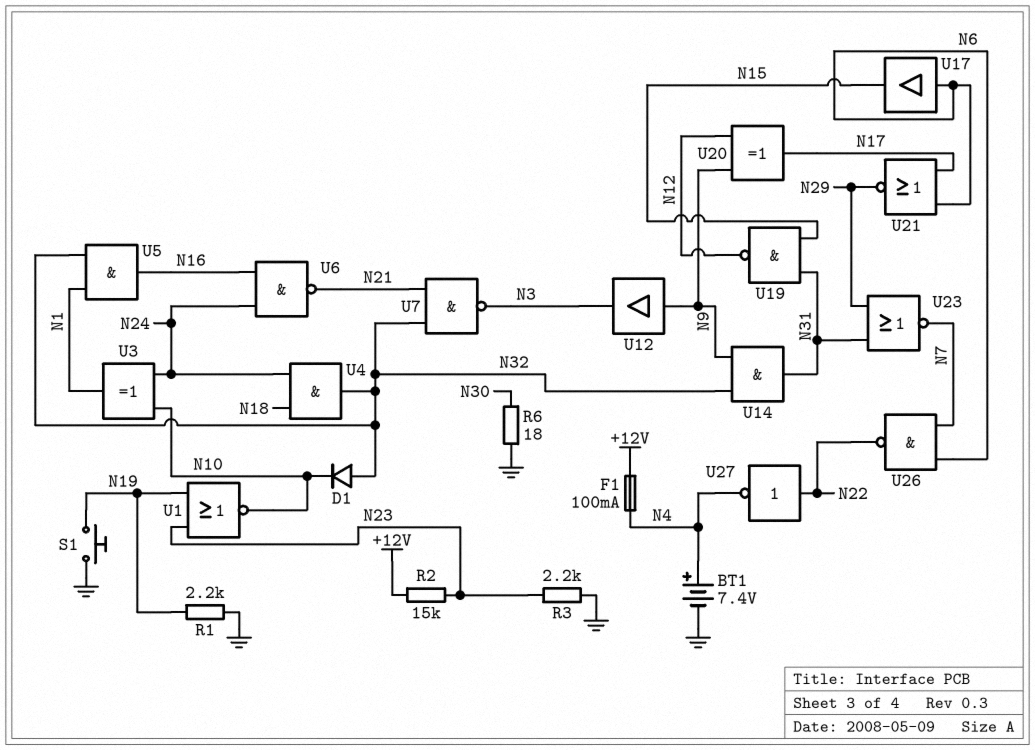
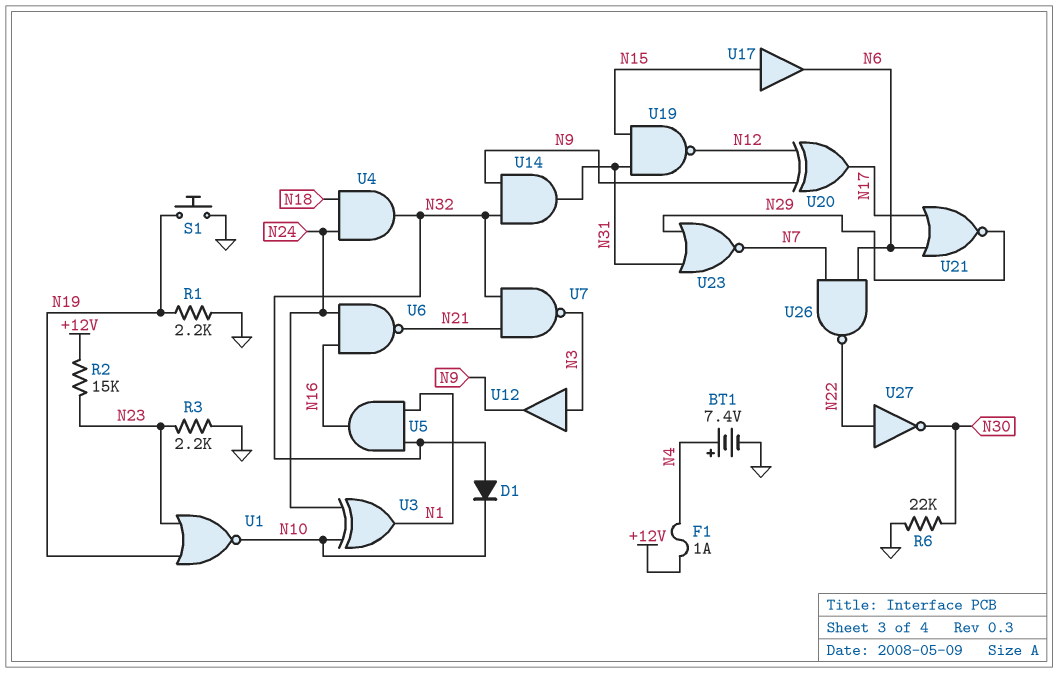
F1: 100mA (+12V, N4) -> 1A (+12V, N4)
R6: 18 (GND, N30) -> 22k (GND, N30)
U12: buffer (in N9, out N3) -> buffer (in N3, out N9)
U17: buffer (in N6, out N15) -> buffer (in N15, out N6)
U27: NOT (in N22, out N4) -> NOT (in N22, out N30)

